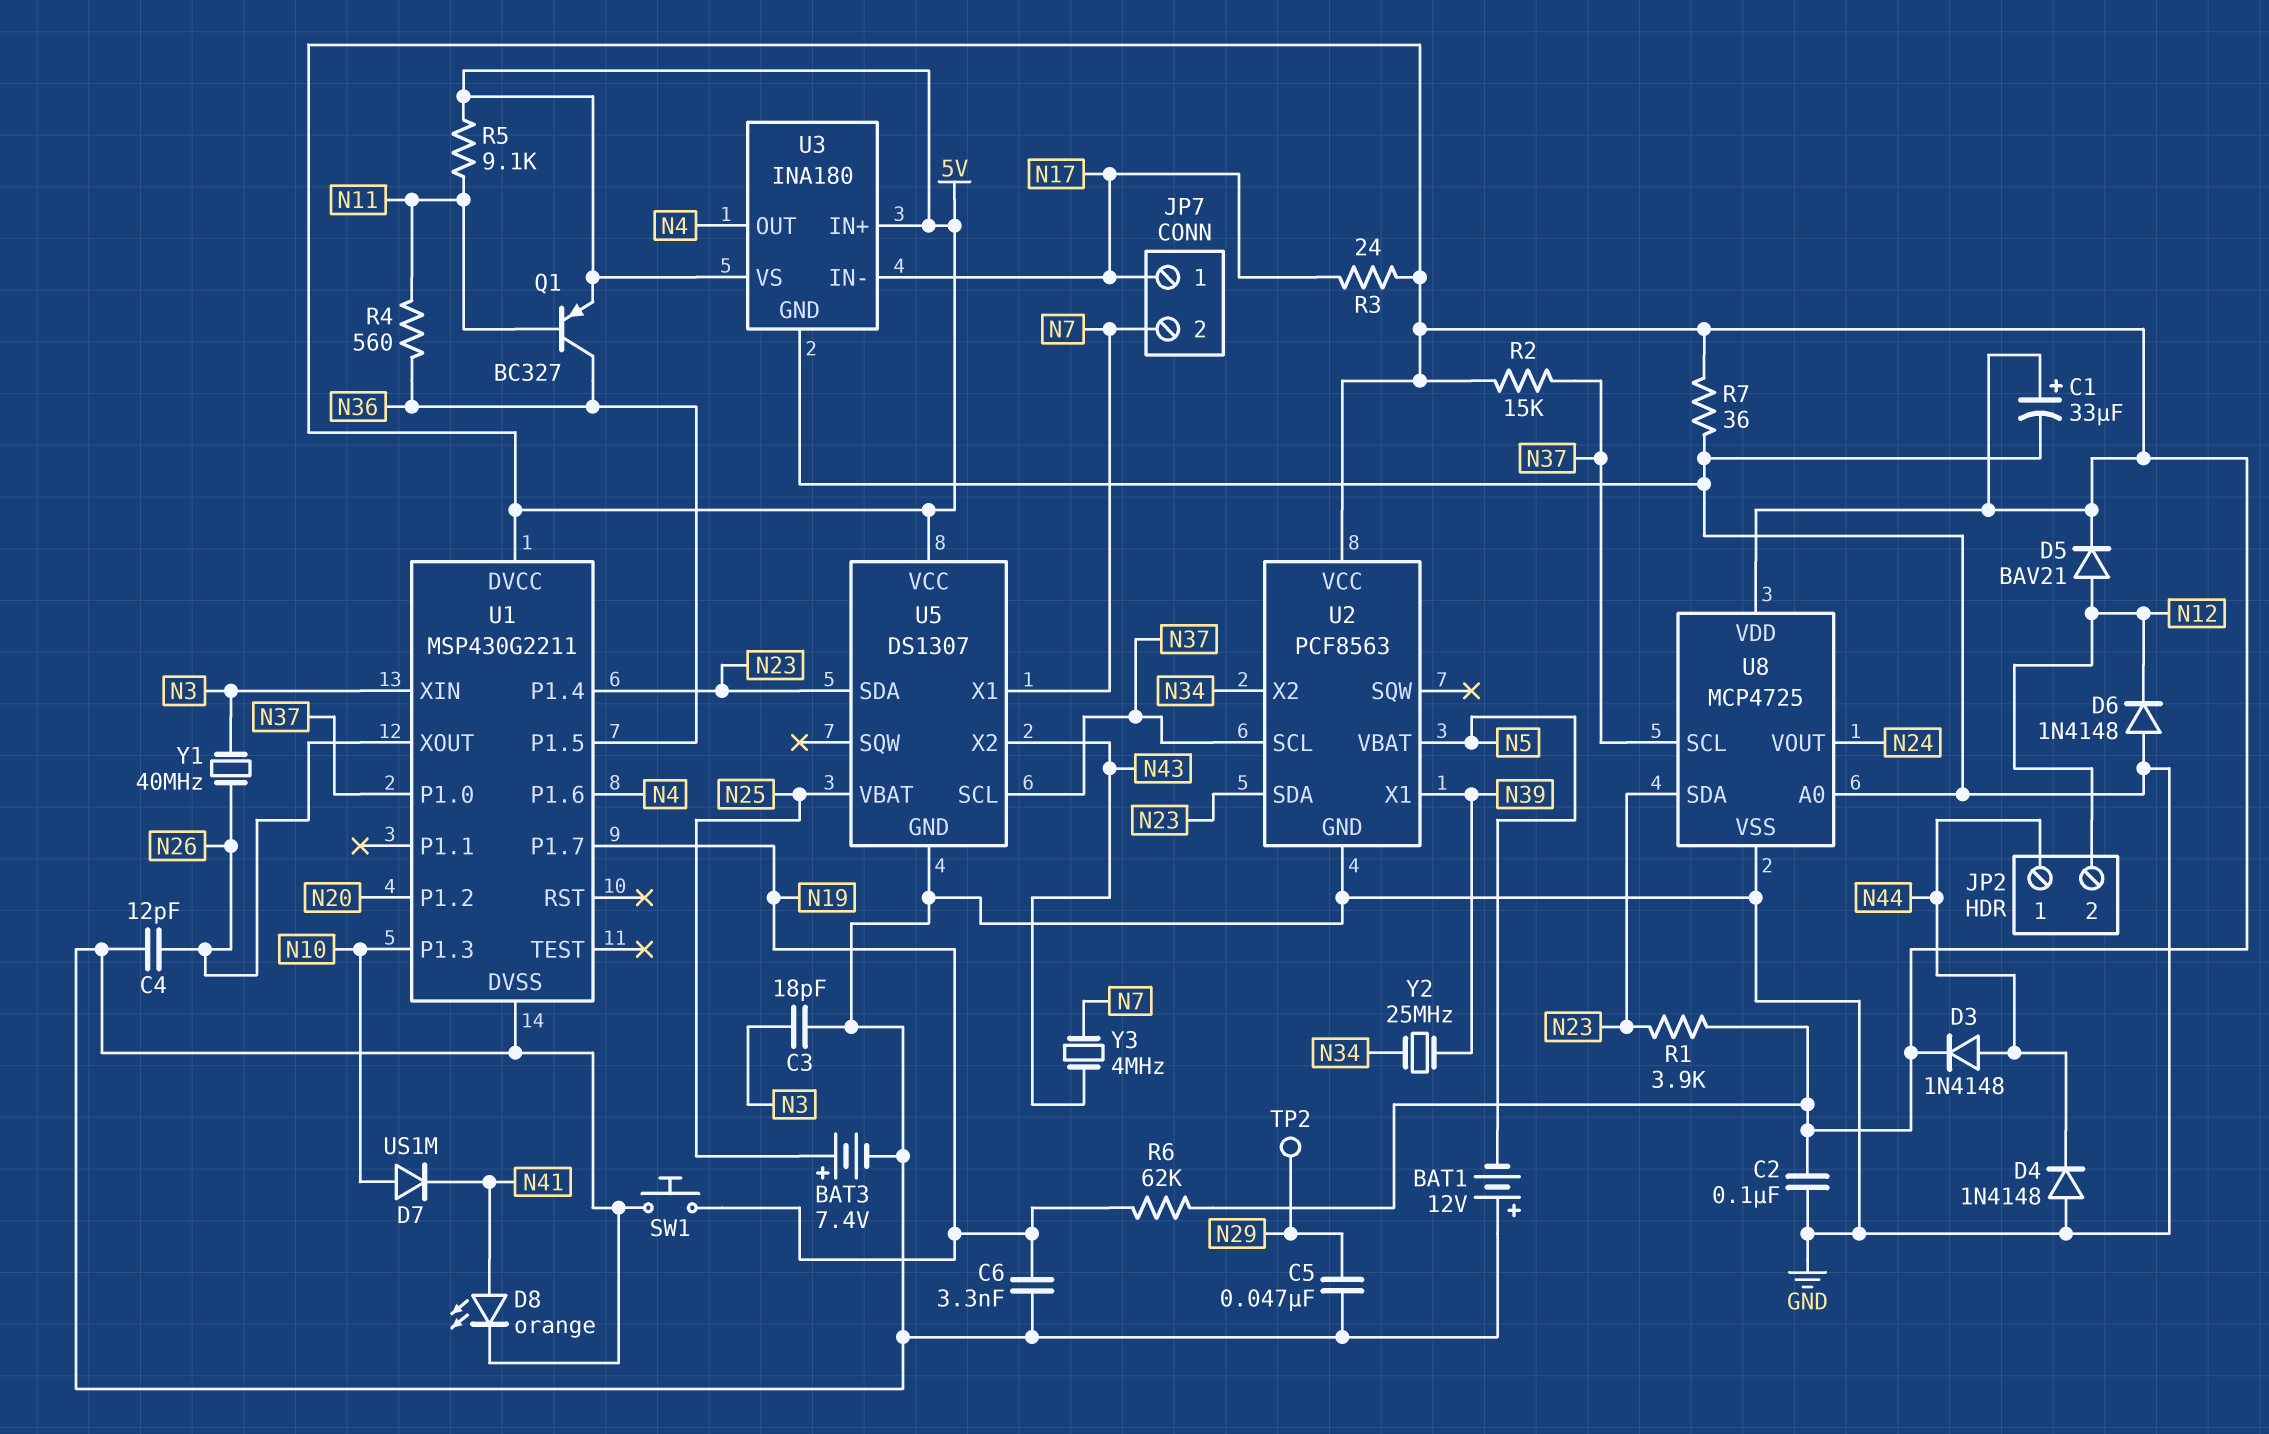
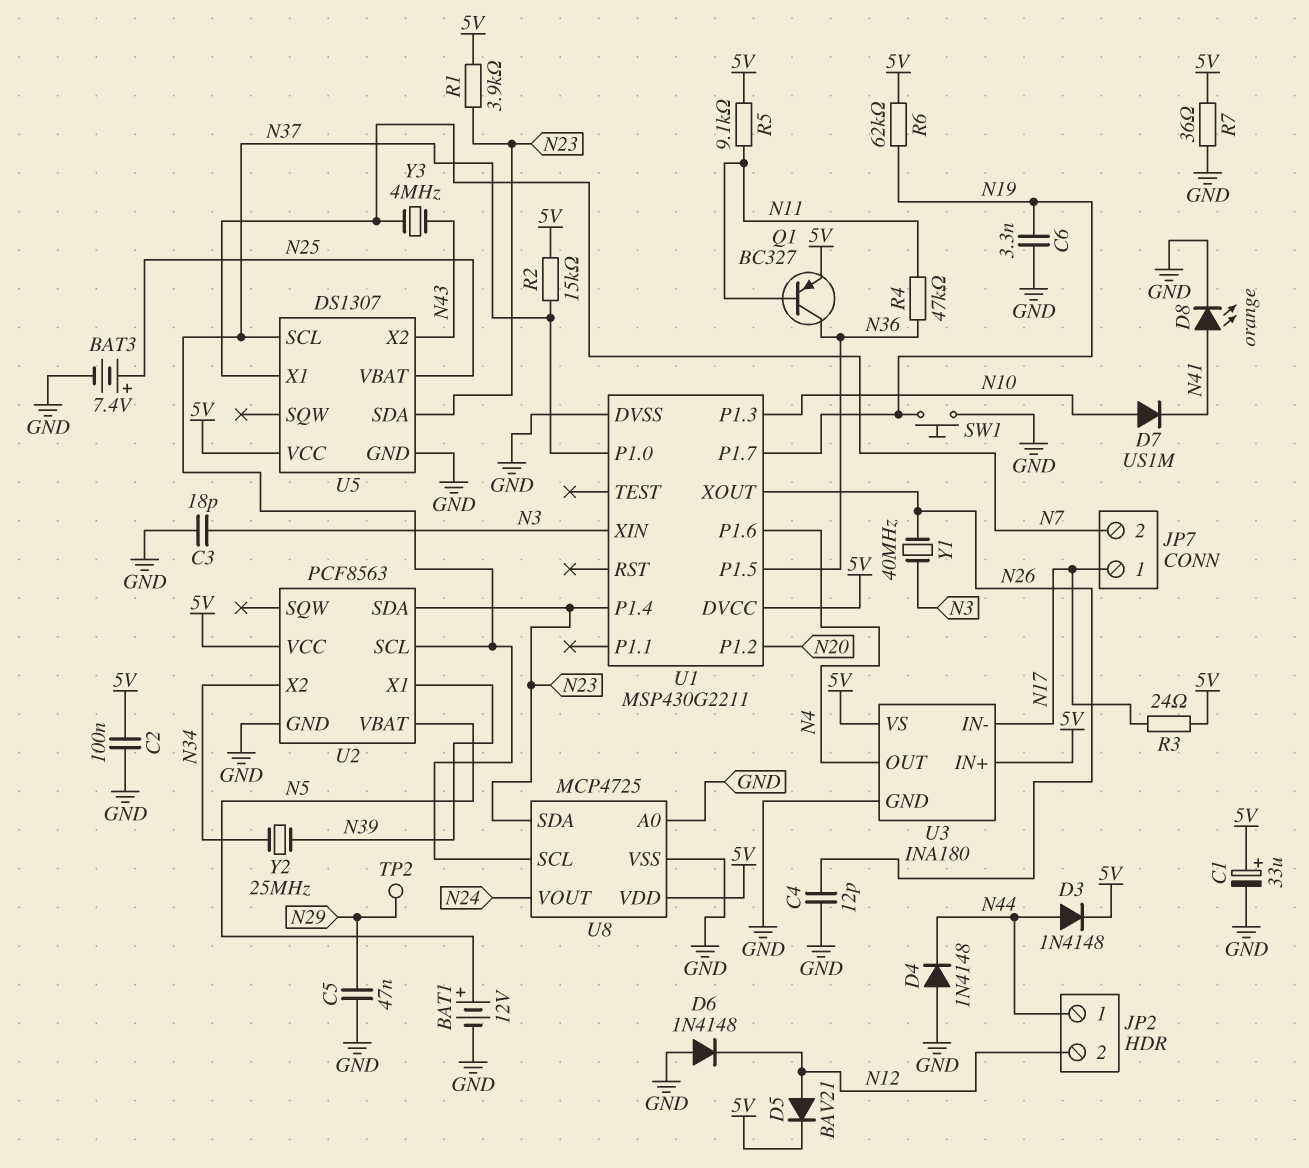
BAT1: 12V (plus GND, minus N5) -> 12V (plus N5, minus GND)
R4: 560 (N11, N36) -> 47k (N11, N36)

